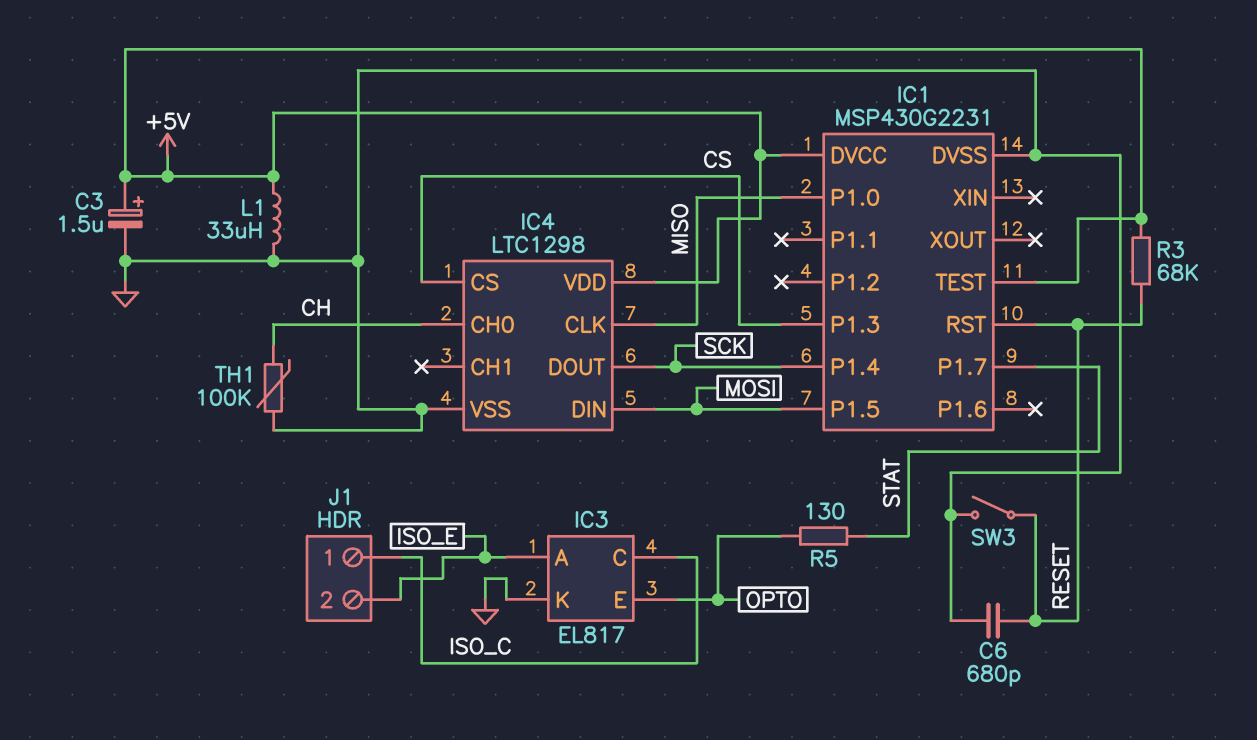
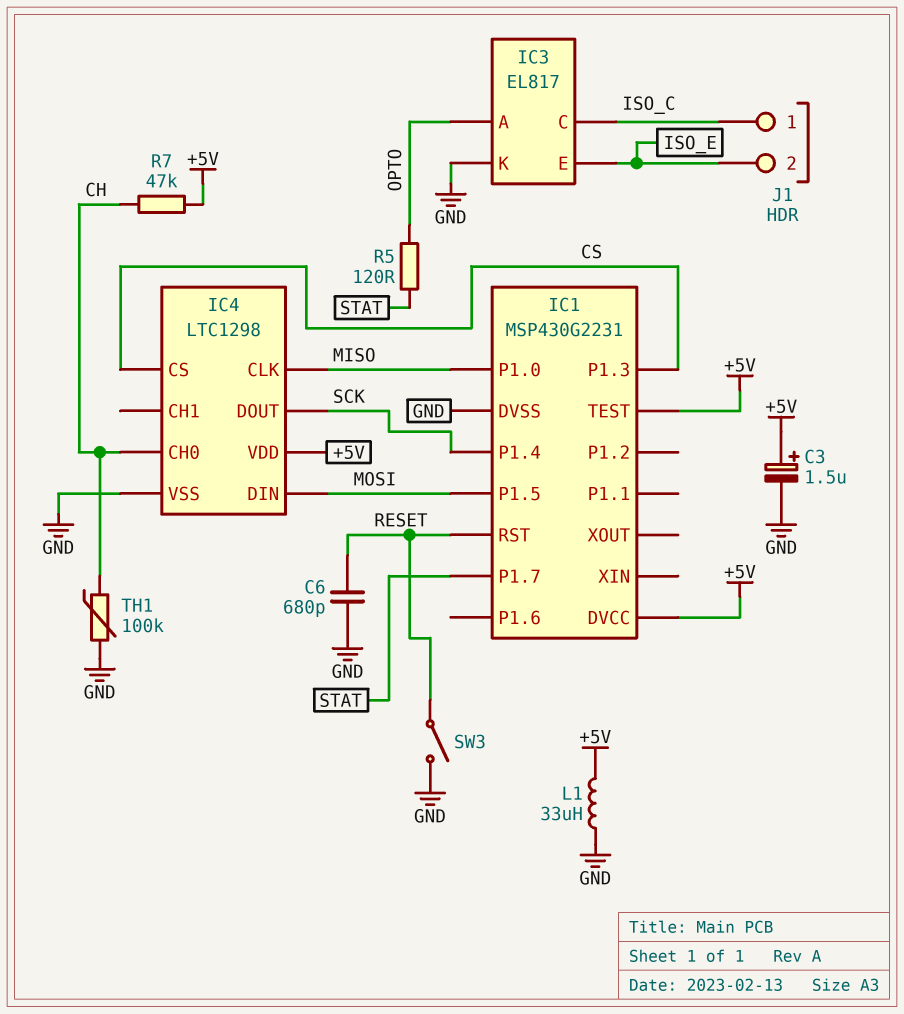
IC3 pin A: ISO_E -> OPTO
IC3 pin E: OPTO -> ISO_E
R3: 68k (+5V, RESET) -> none
R5: 130 (OPTO, STAT) -> 120 (OPTO, STAT)
R7: none -> 47k (+5V, CH)

